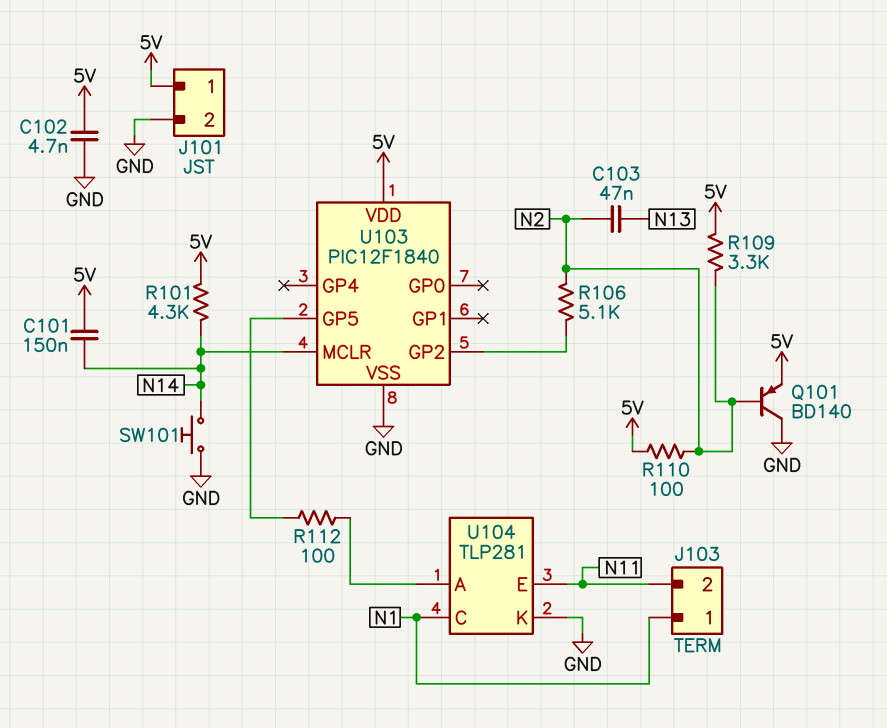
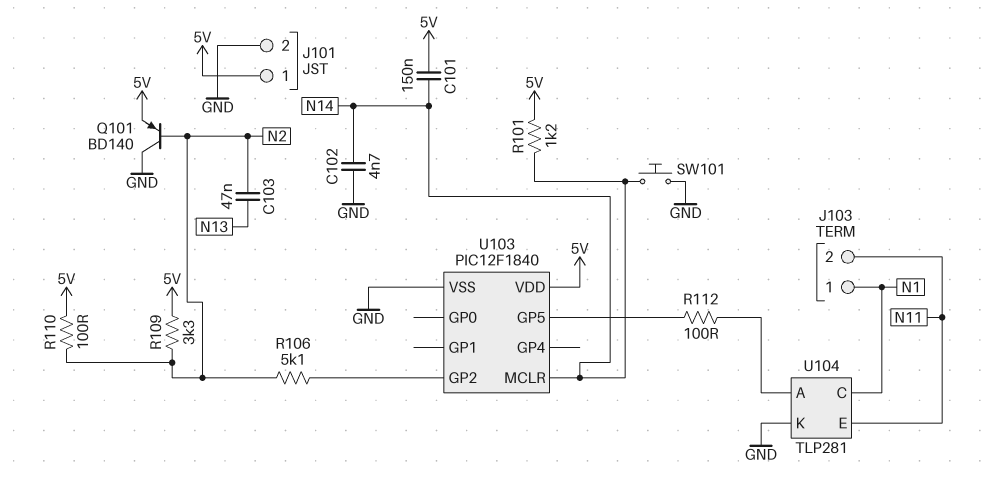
C102: 4.7nF (5V, GND) -> 4.7nF (GND, N14)
R101: 4.3k (5V, N14) -> 1.2k (5V, N14)

